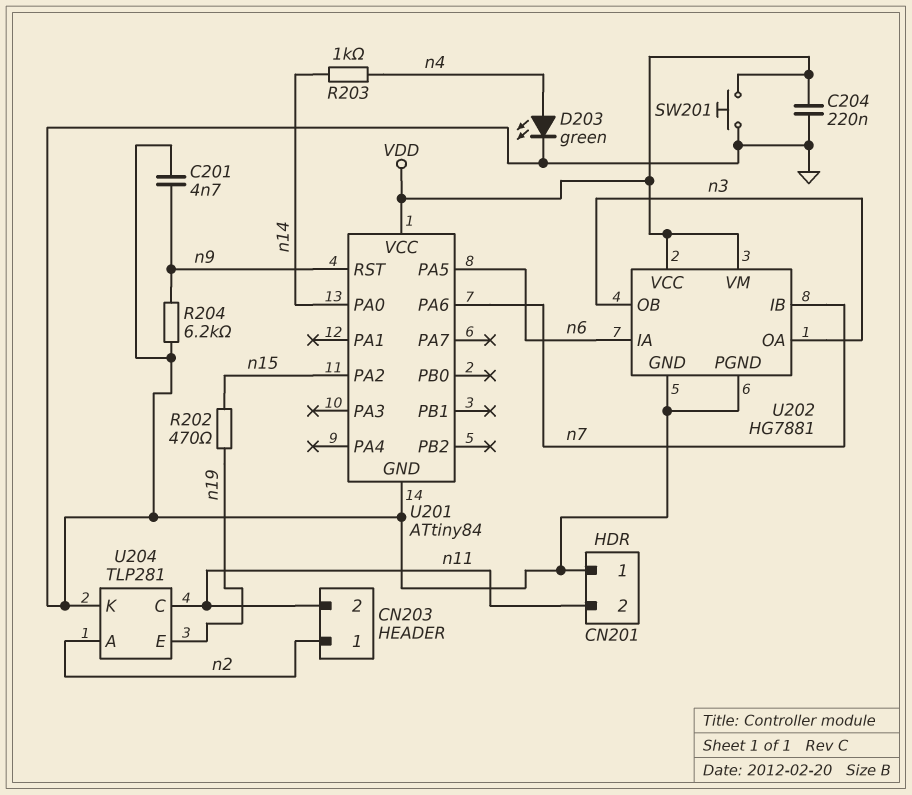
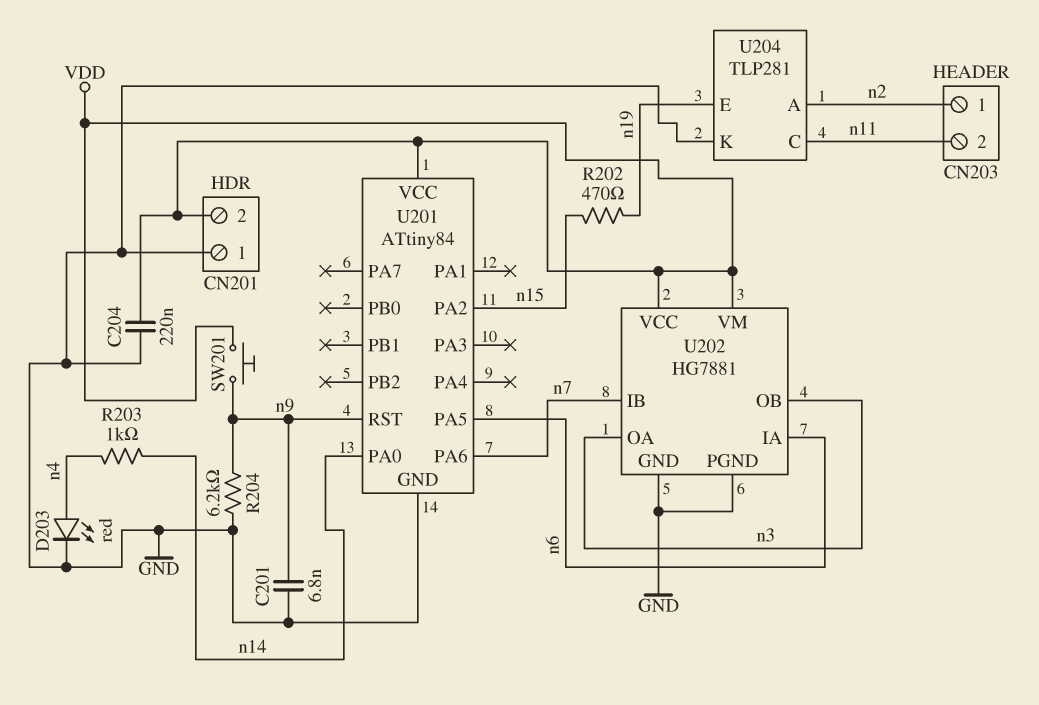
C201: 4.7nF (GND, n9) -> 6.8nF (GND, n9)
CN201 pin 2: n11 -> VDD
D203: LED green (A n4, K GND) -> LED red (A n4, K GND)
SW201: button (GND, VDD) -> button (VDD, n9)

